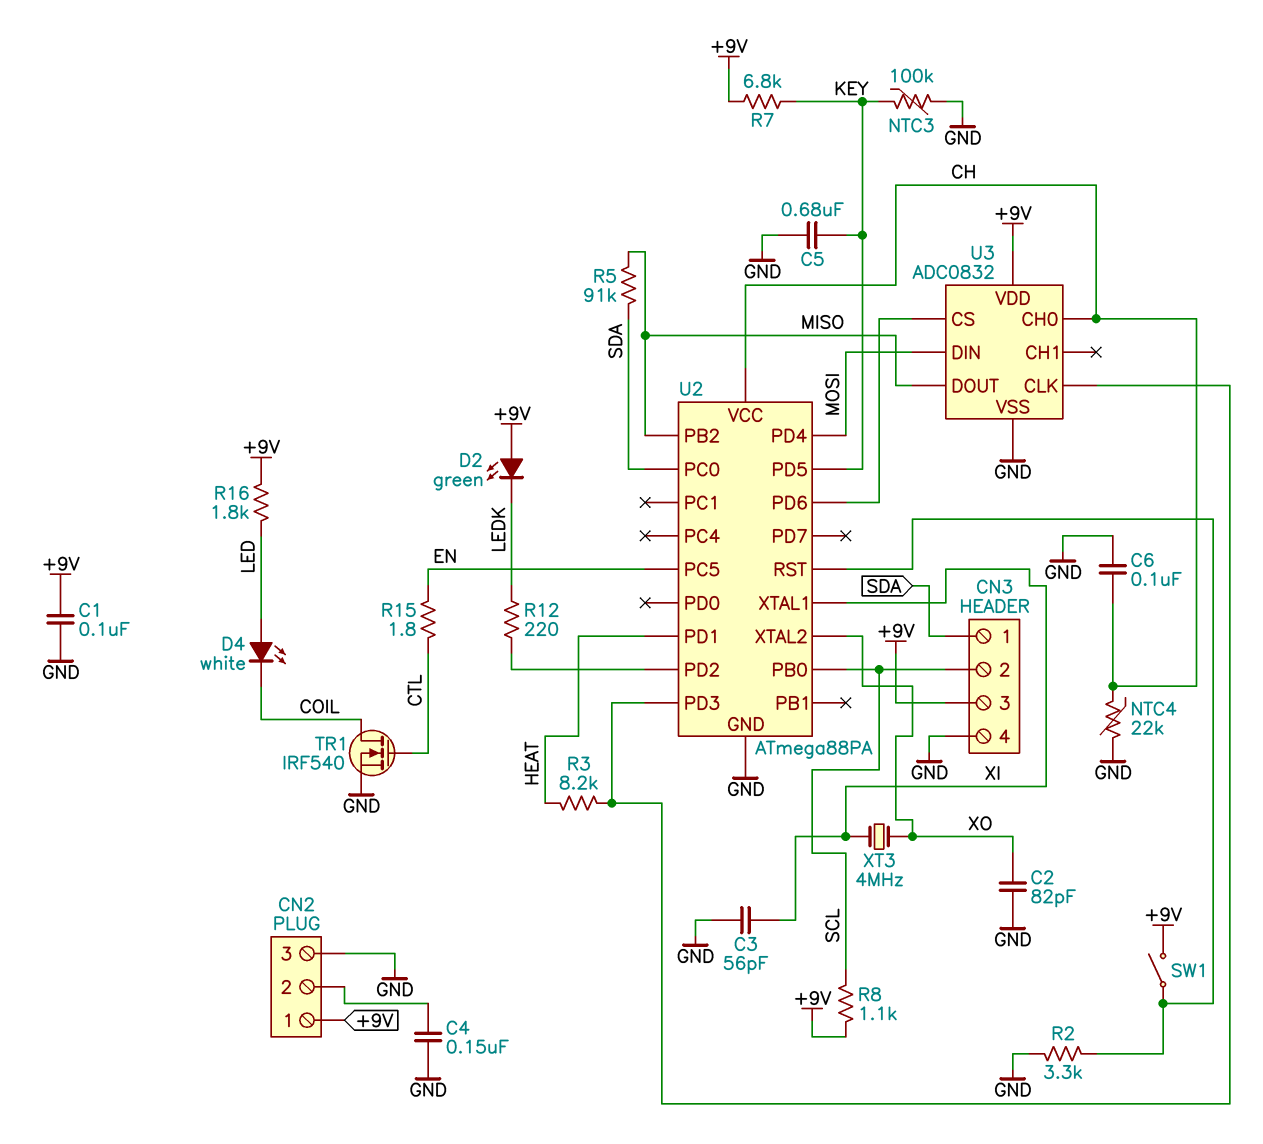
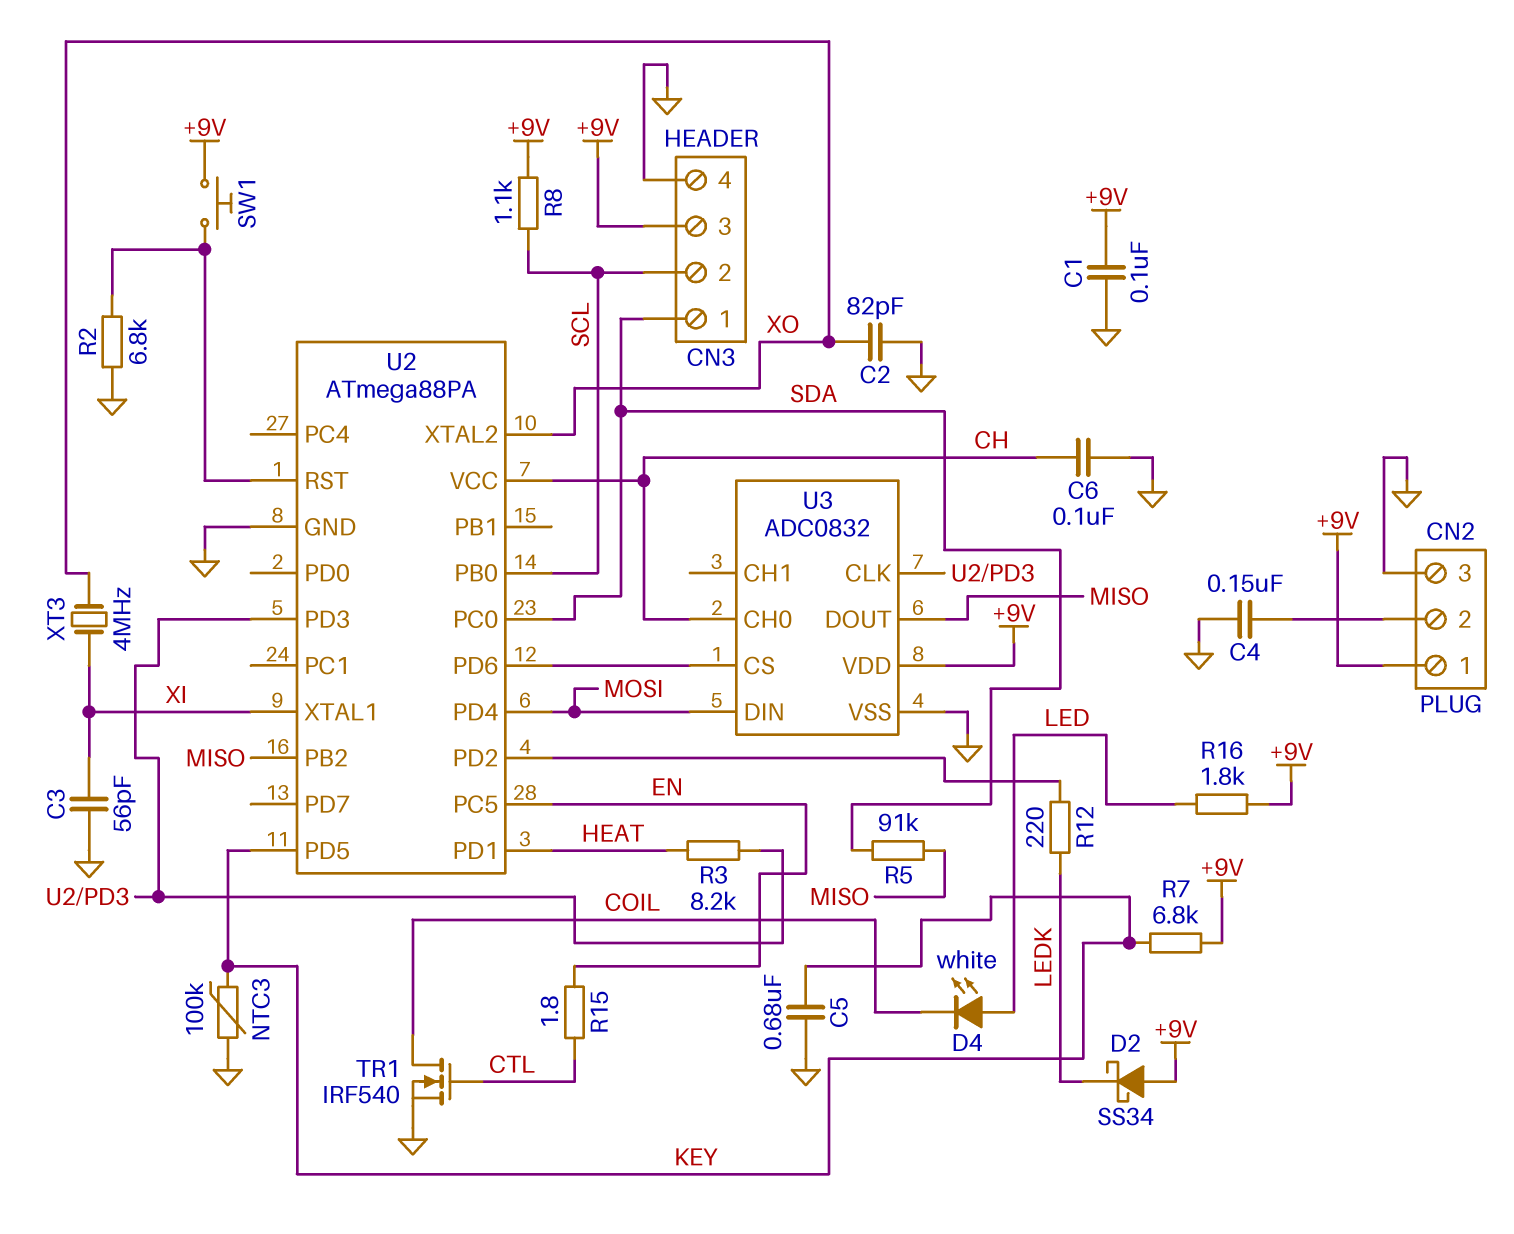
D2: LED green (A +9V, K LEDK) -> schottky SS34 (A +9V, K LEDK)
NTC4: 22k (CH, GND) -> none
R2: 3.3k (GND, U2/RST) -> 6.8k (GND, U2/RST)
SW1: switch (+9V, U2/RST) -> button (+9V, U2/RST)

